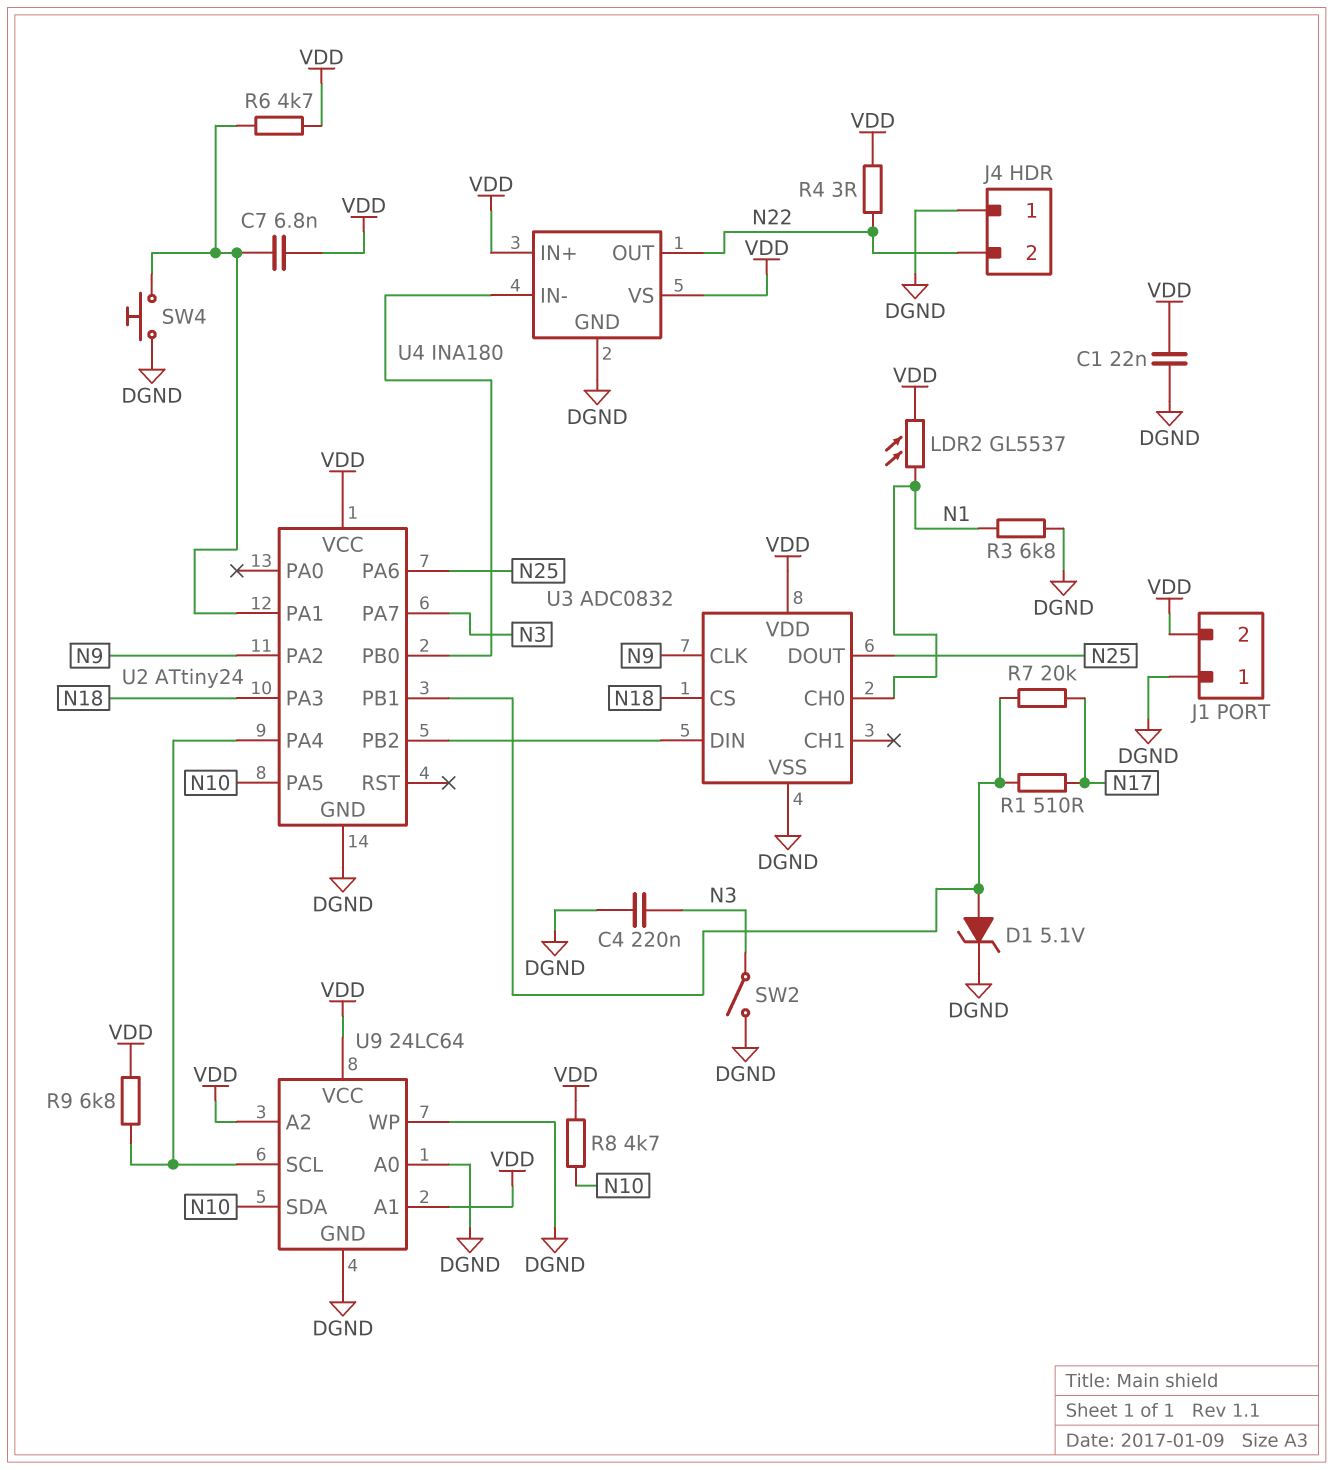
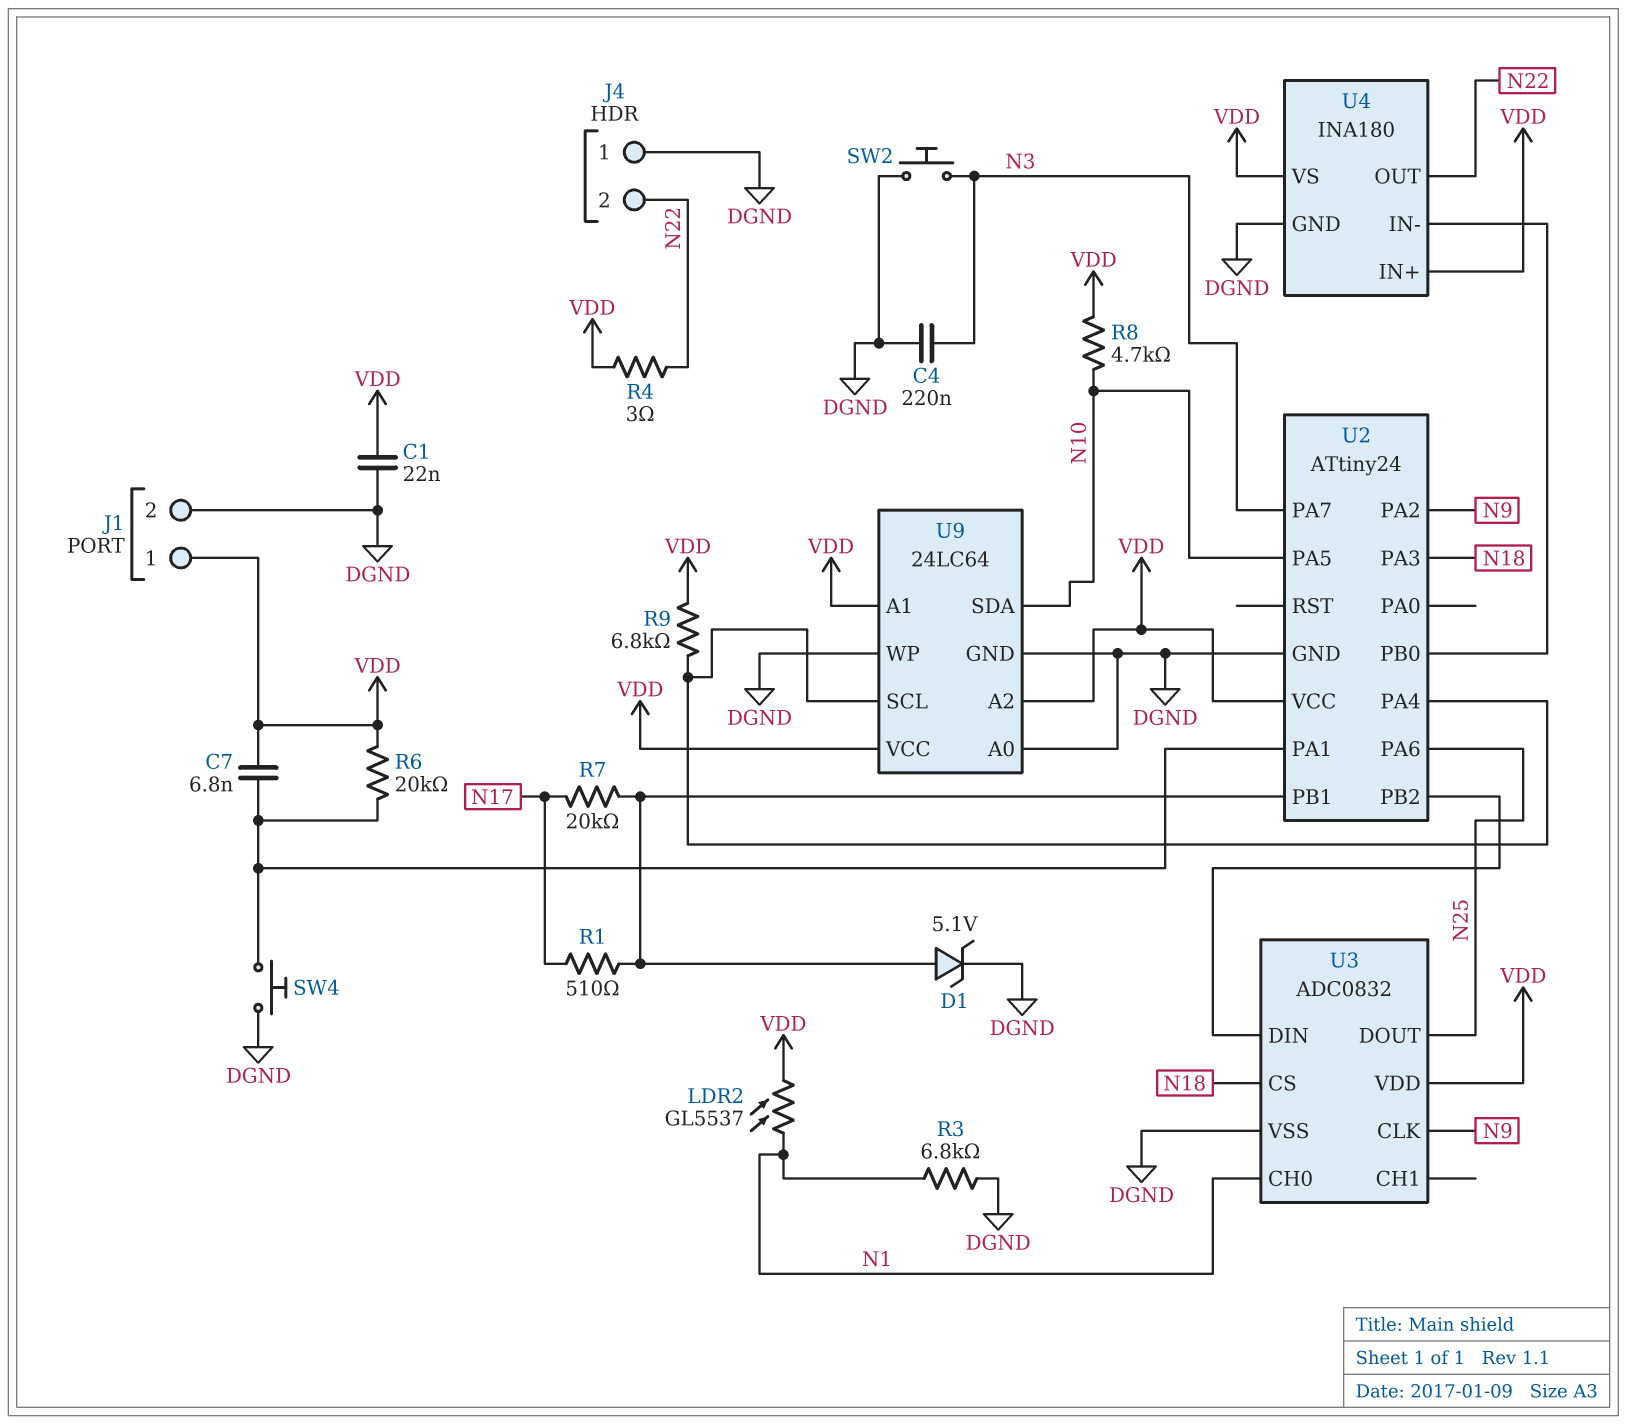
J1 pin 1: DGND -> VDD
J1 pin 2: VDD -> DGND
R6: 4.7k (U2/PA1, VDD) -> 20k (U2/PA1, VDD)
SW2: switch (DGND, N3) -> button (DGND, N3)

